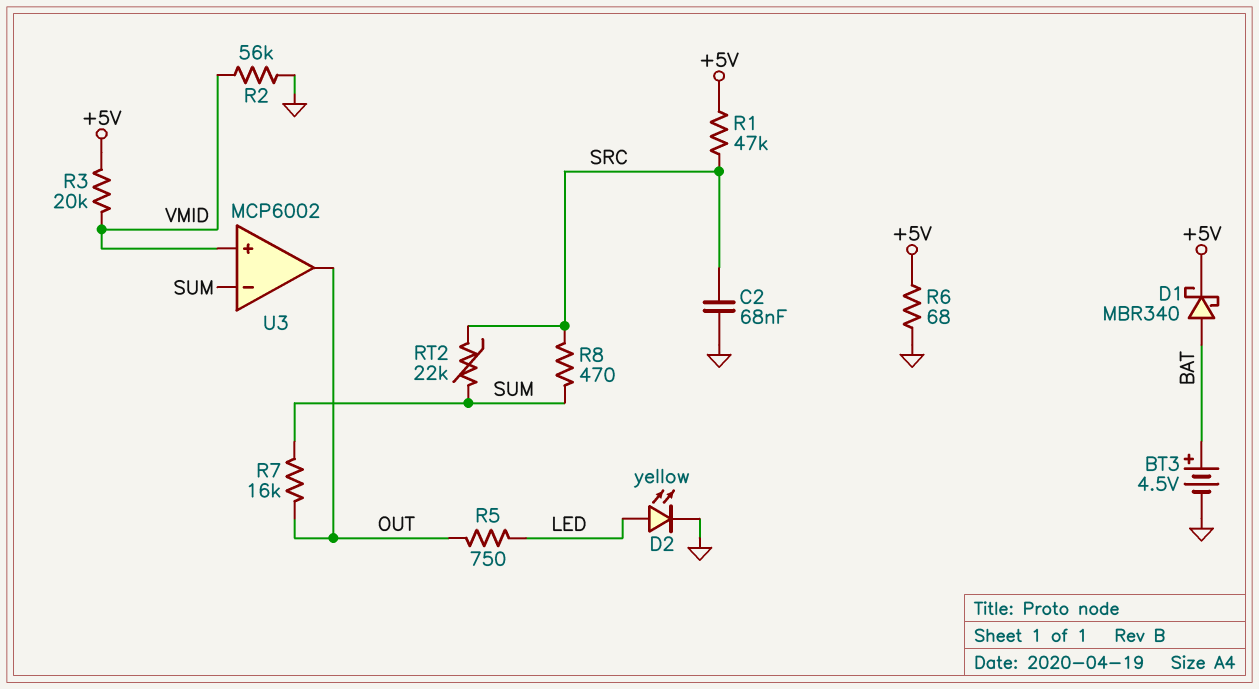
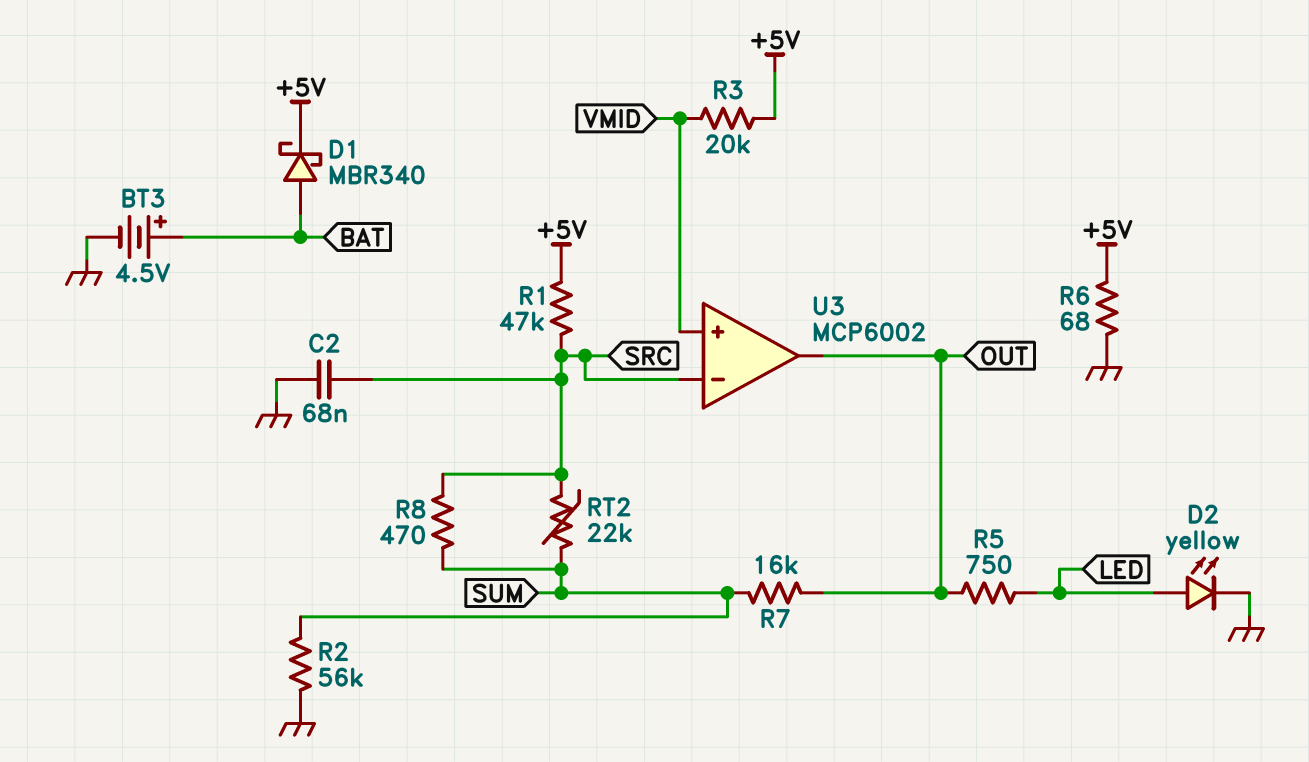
R2: 56k (GND, VMID) -> 56k (GND, SUM)
U3 pin in-: SUM -> SRC

